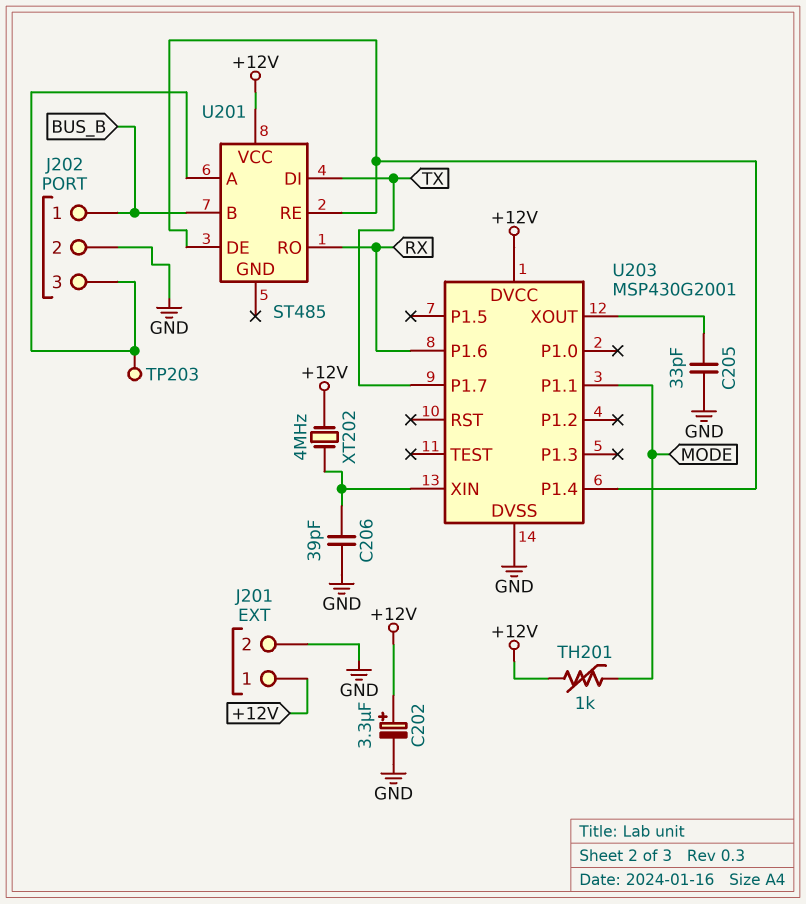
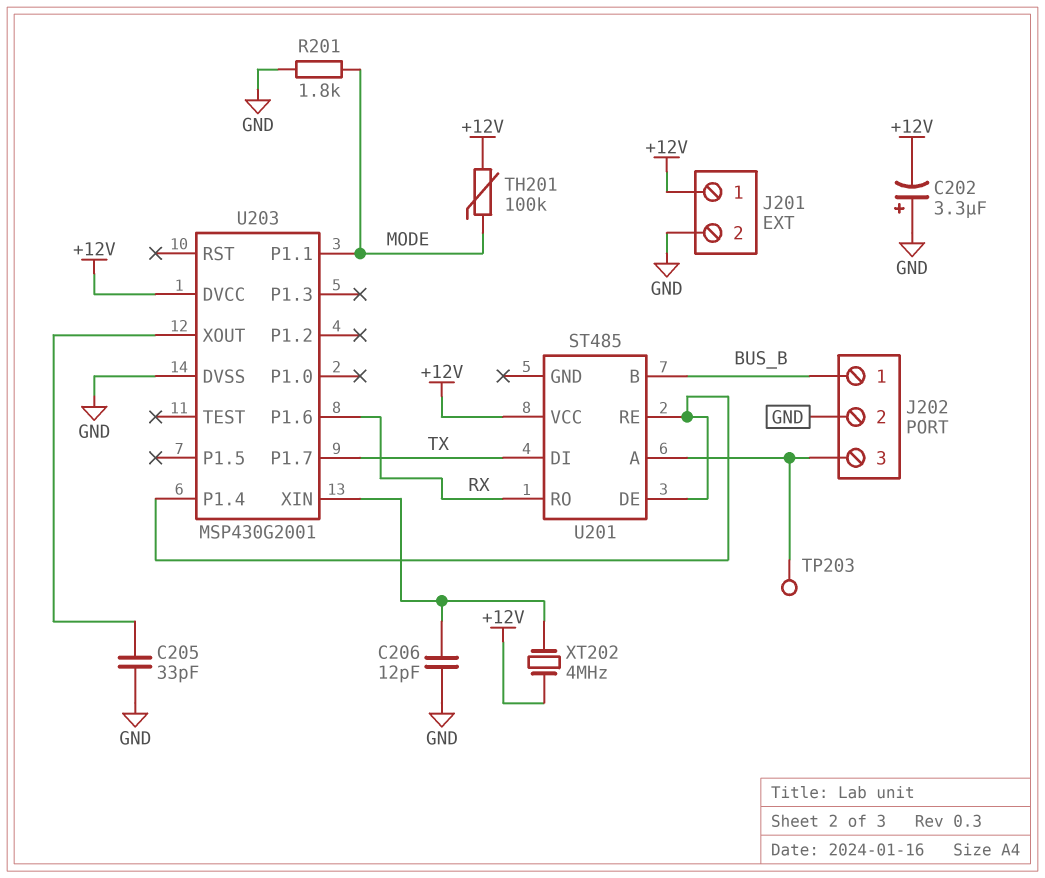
C202: 3.3uF (plus +12V, minus GND) -> 3.3uF (plus GND, minus +12V)
C206: 39pF (GND, U203/XIN) -> 12pF (GND, U203/XIN)
R201: none -> 1.8k (GND, MODE)
TH201: 1k (+12V, MODE) -> 100k (+12V, MODE)

